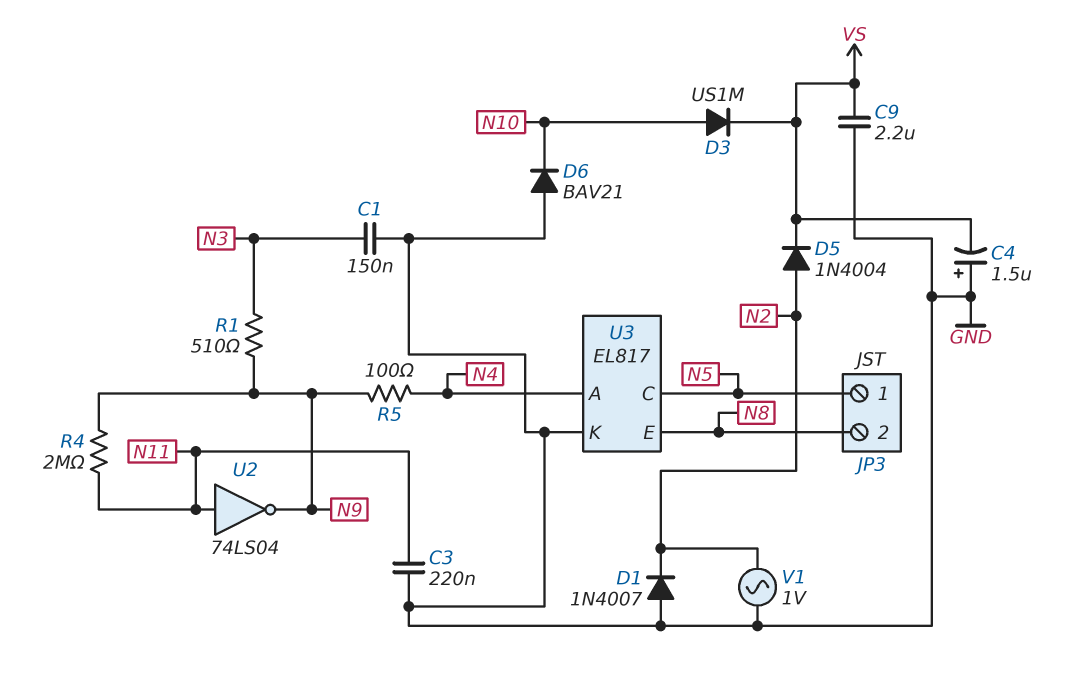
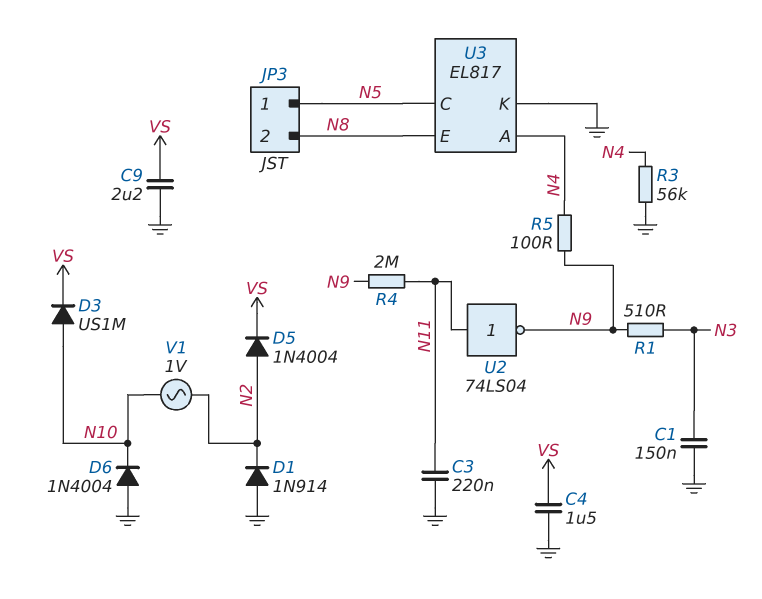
C4: 1.5uF (plus GND, minus VS) -> 1.5uF (GND, VS)
D1: diode 1N4007 (A GND, K N2) -> diode 1N914 (A GND, K N2)
D6: diode BAV21 (A GND, K N10) -> diode 1N4004 (A GND, K N10)
R3: none -> 56k (GND, N4)
V1: AC 1V (GND, N2) -> AC 1V (N2, N10)

